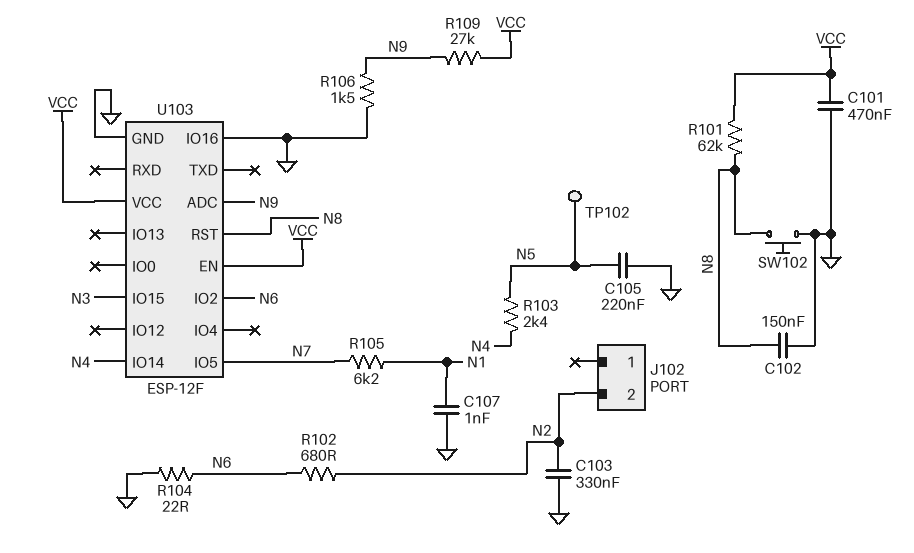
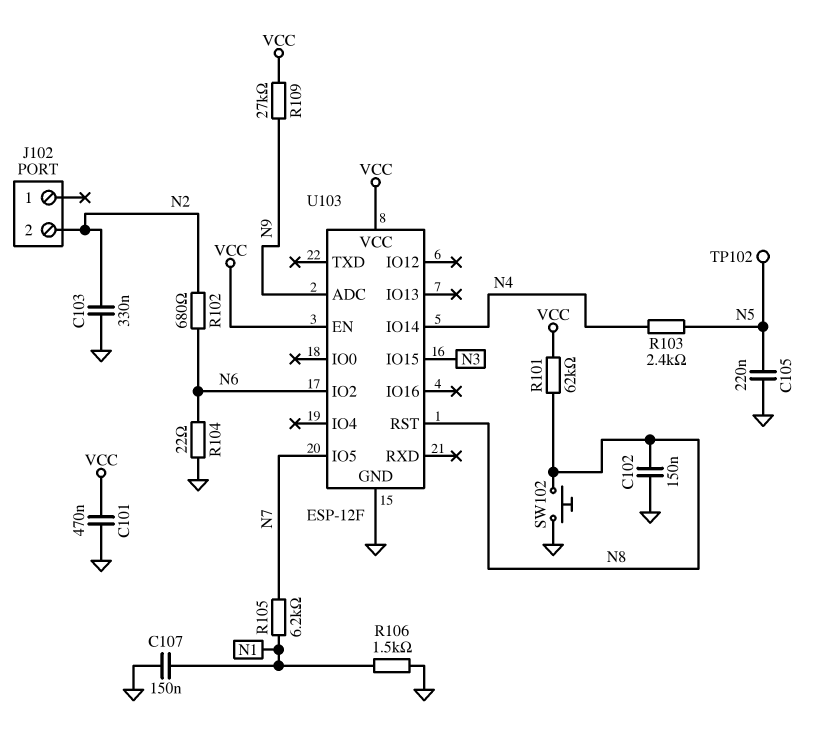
C107: 1nF (GND, N1) -> 150nF (GND, N1)
R106: 1.5k (GND, N9) -> 1.5k (GND, N1)
U103 pin IO16: GND -> none

